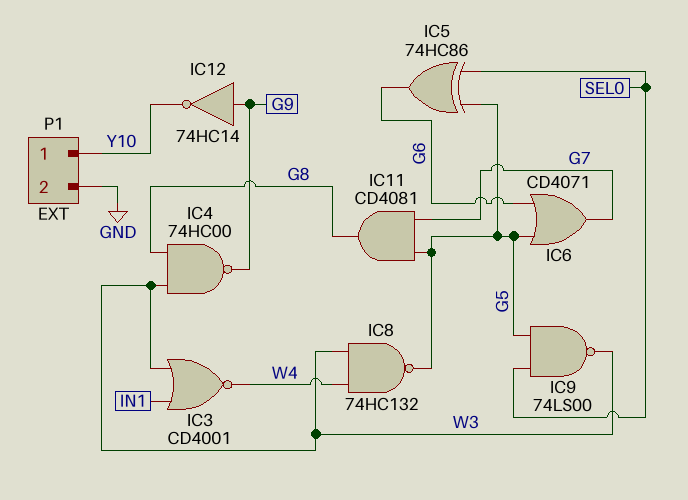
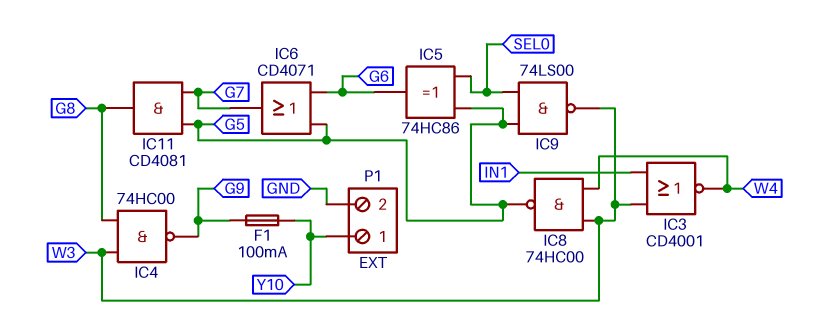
F1: none -> 100mA (G9, Y10)
IC8: NAND 74HC132 (in W3, in W4, out G5) -> NAND 74HC00 (in W3, in W4, out G5)
IC12: NOT 74HC14 (in G9, out Y10) -> none

